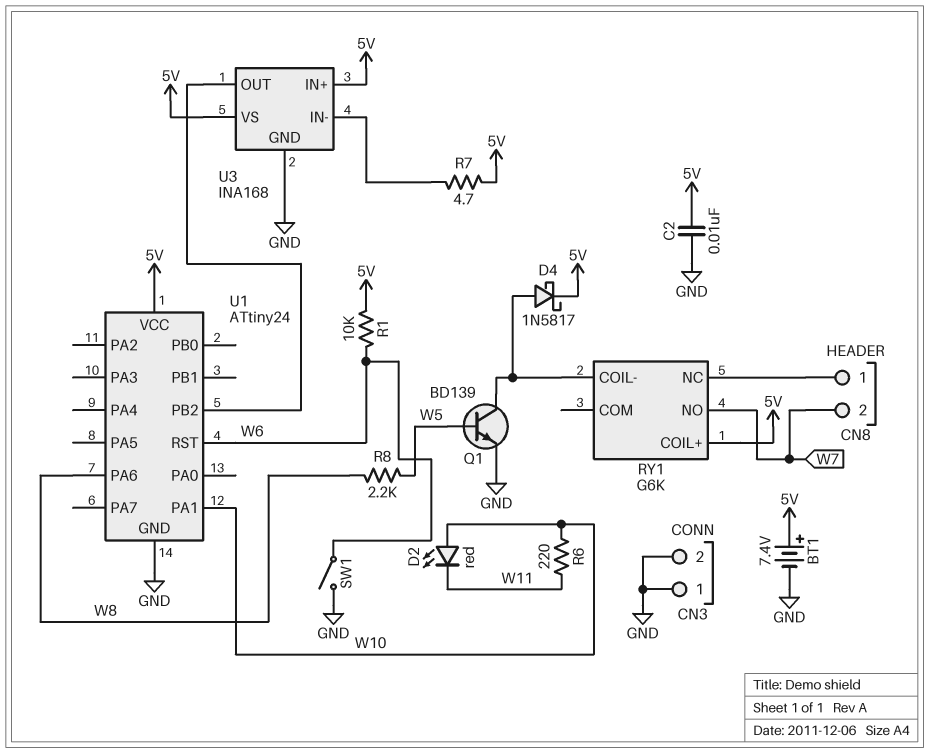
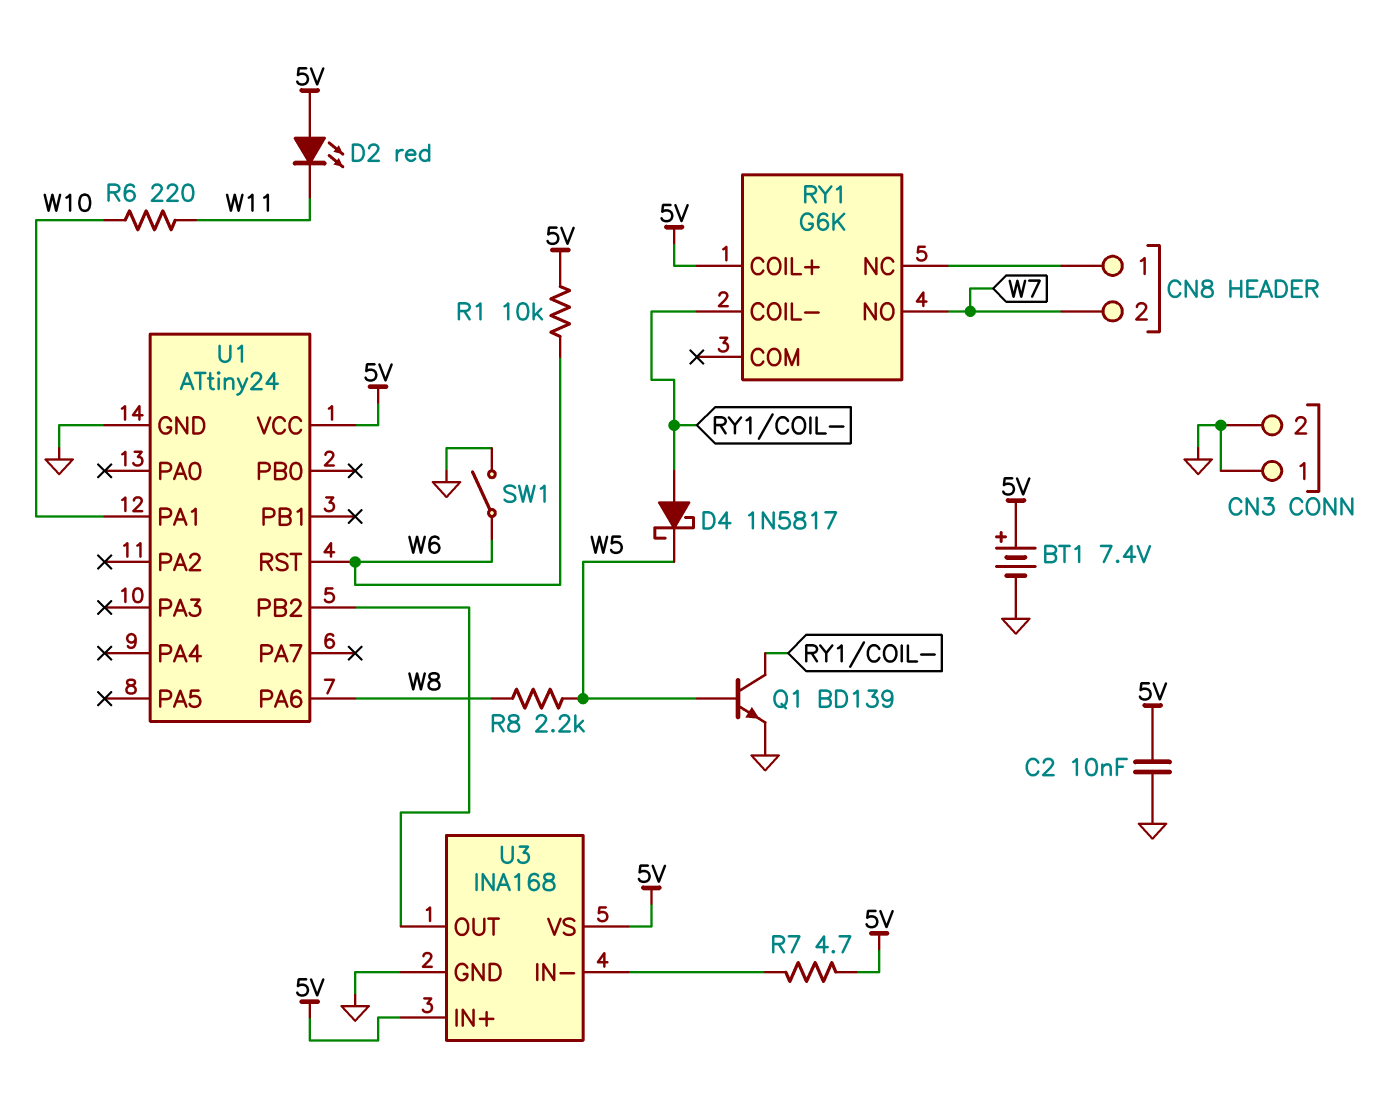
D2: LED red (A W10, K W11) -> LED red (A 5V, K W11)
D4: schottky 1N5817 (A RY1/COIL-, K 5V) -> schottky 1N5817 (A RY1/COIL-, K W5)

